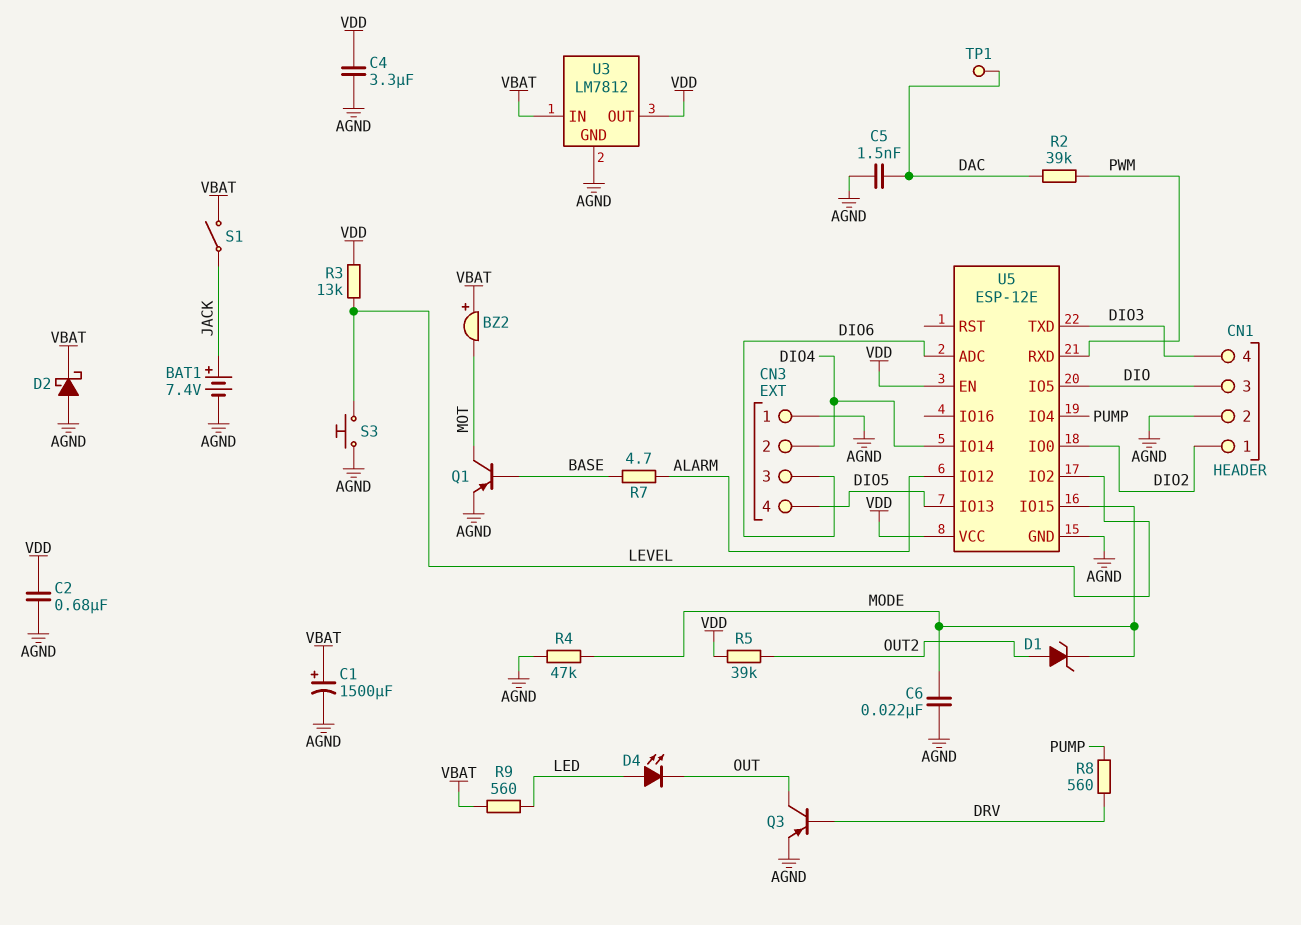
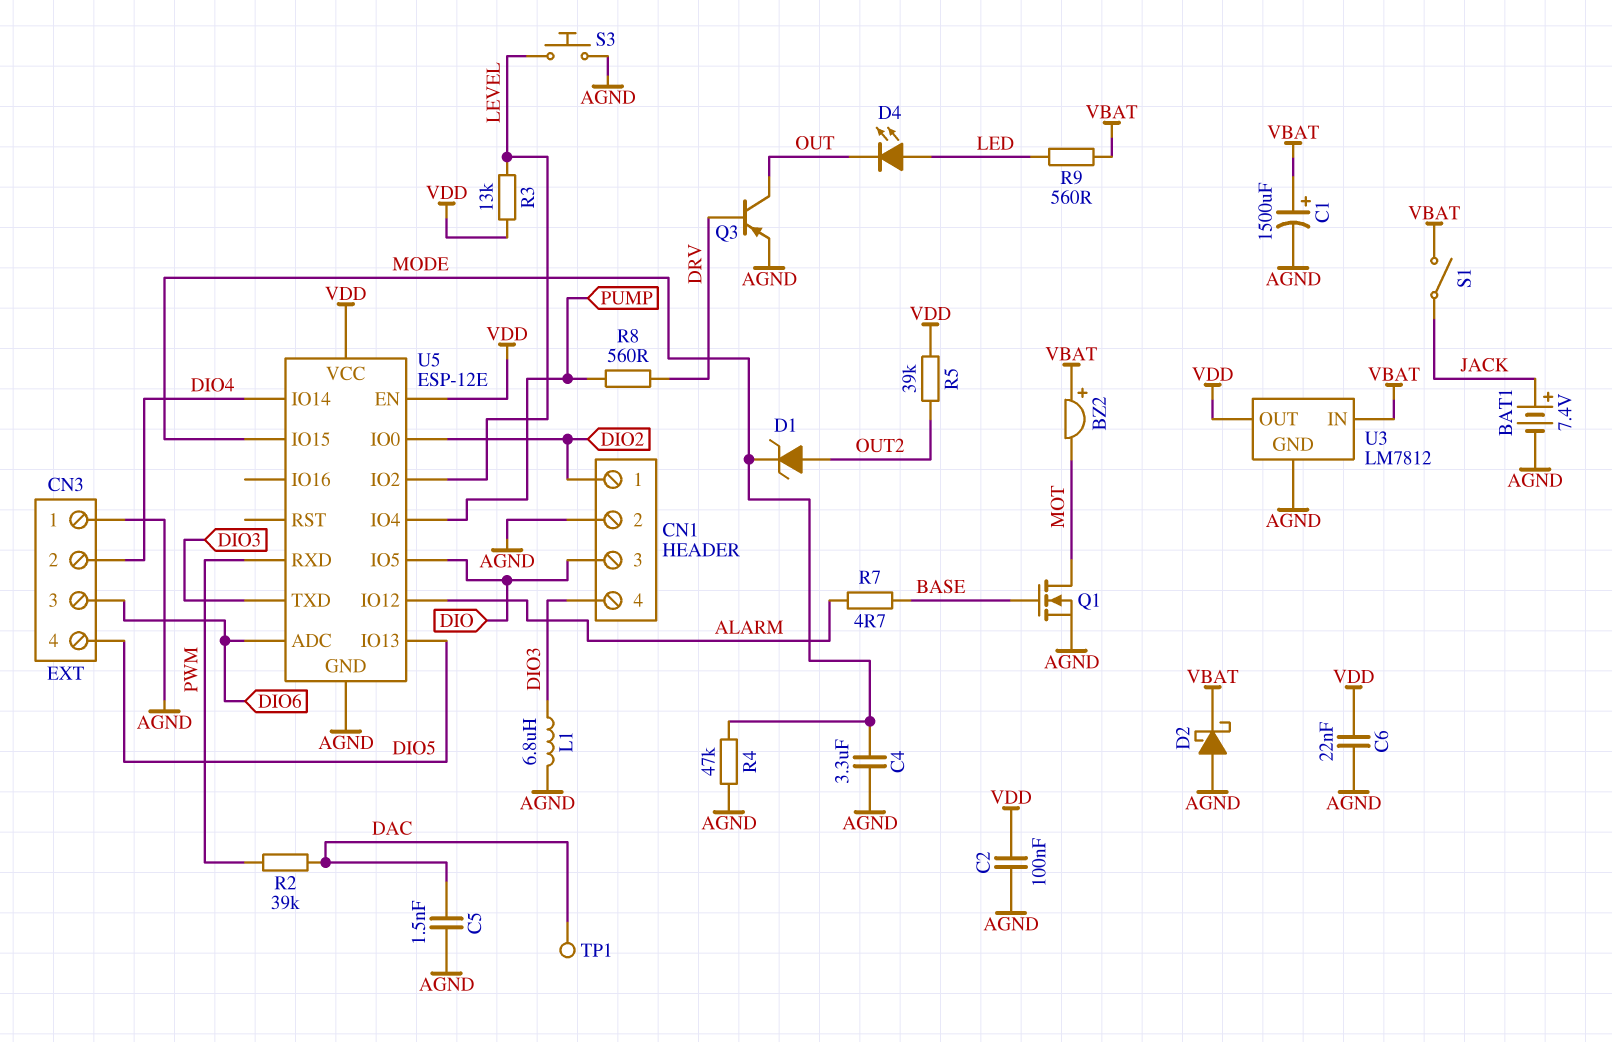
C2: 680nF (AGND, VDD) -> 100nF (AGND, VDD)
C4: 3.3uF (AGND, VDD) -> 3.3uF (AGND, MODE)
C6: 22nF (AGND, MODE) -> 22nF (AGND, VDD)
L1: none -> 6.8uH (AGND, DIO3)
Q1: PNP (B BASE, C MOT, E AGND) -> NMOS (G BASE, D MOT, S AGND)

